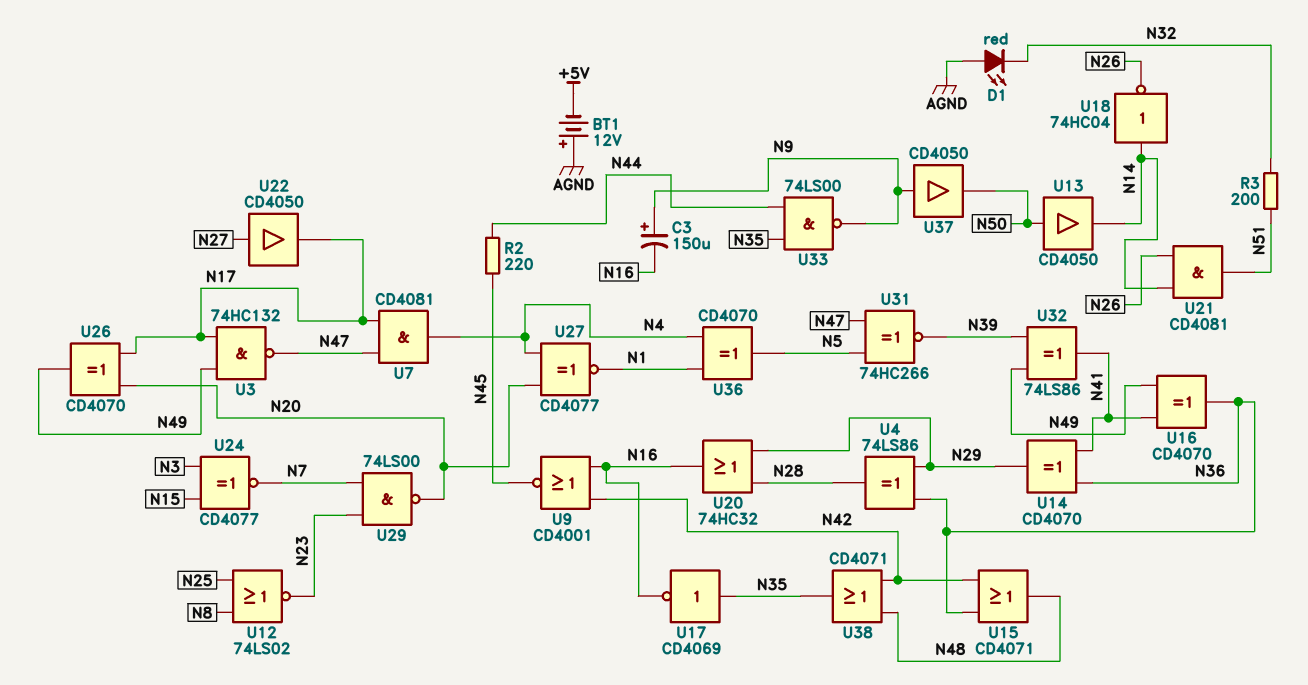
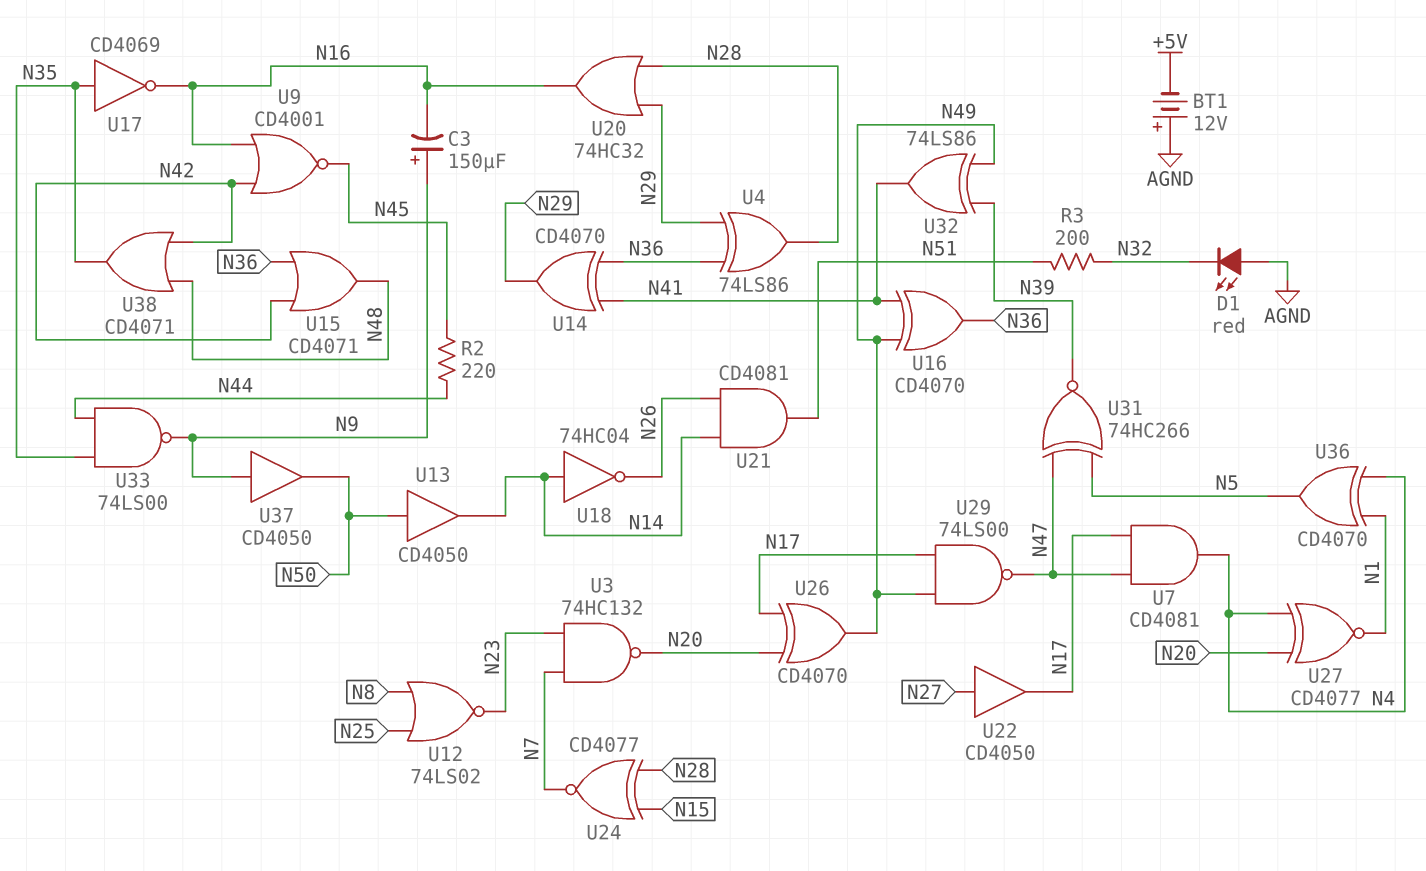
U3: NAND 74HC132 (in N17, in N49, out N47) -> NAND 74HC132 (in N7, in N23, out N20)
U24: XNOR CD4077 (in N3, in N15, out N7) -> XNOR CD4077 (in N15, in N28, out N7)
U29: NAND 74LS00 (in N7, in N23, out N20) -> NAND 74LS00 (in N17, in N49, out N47)

